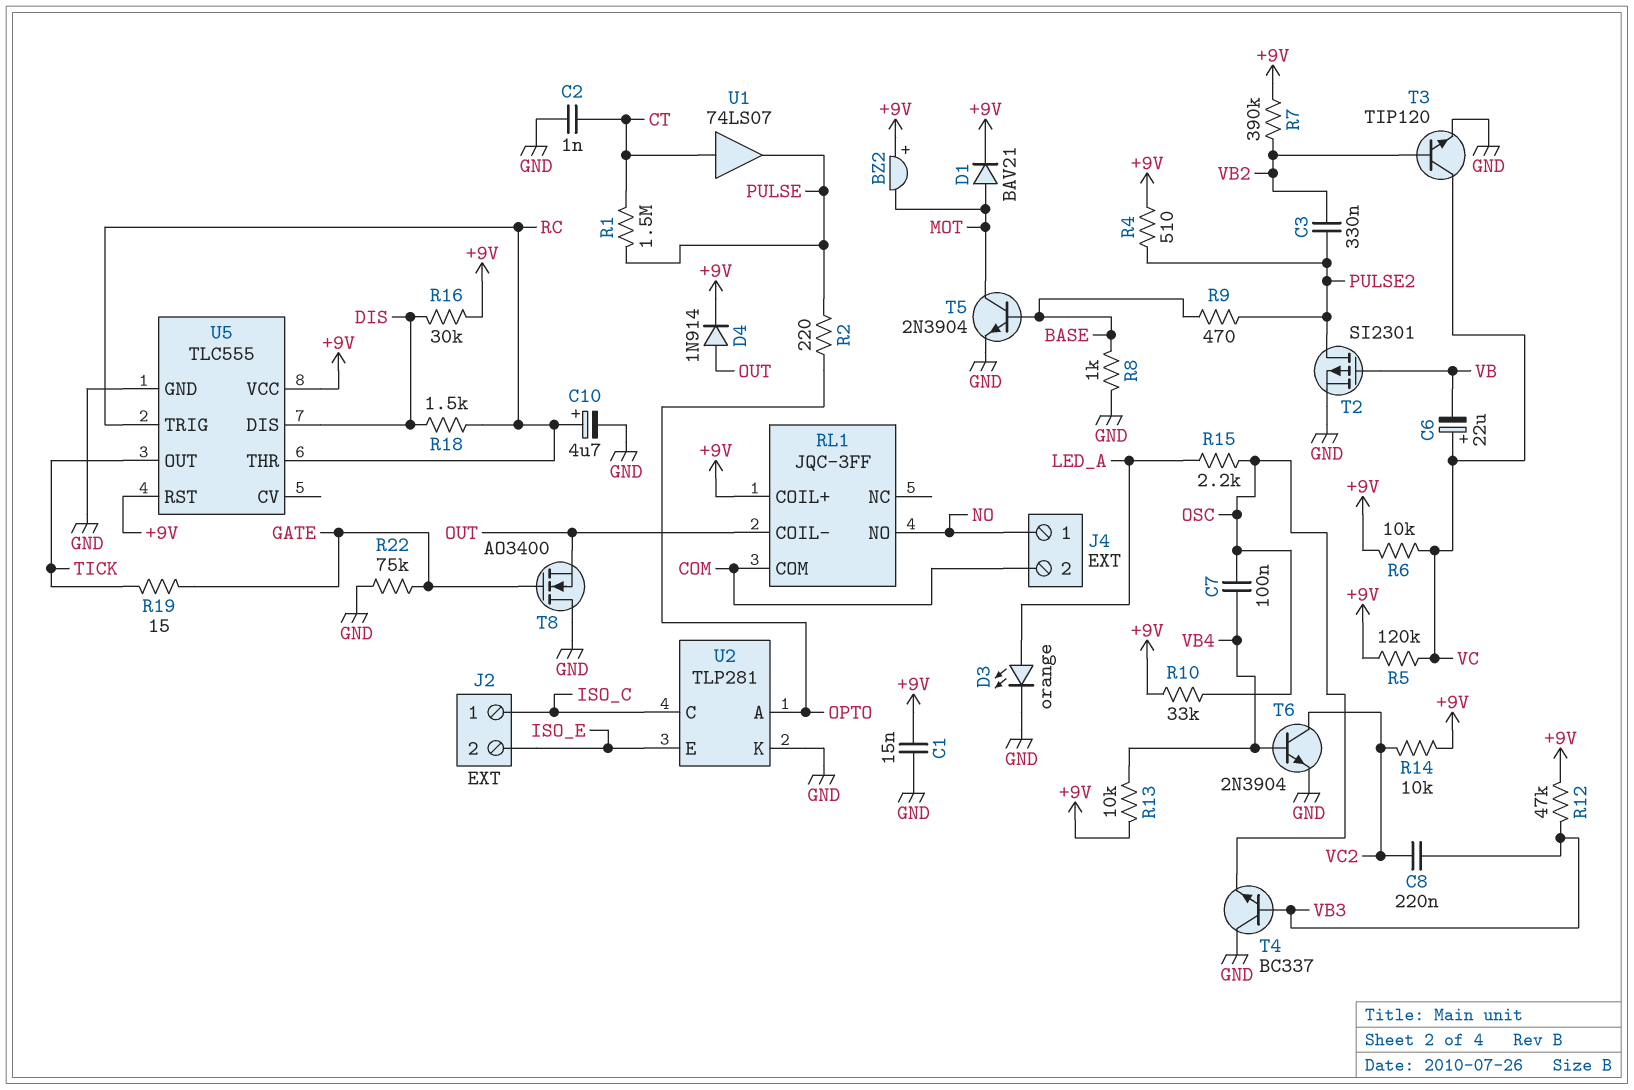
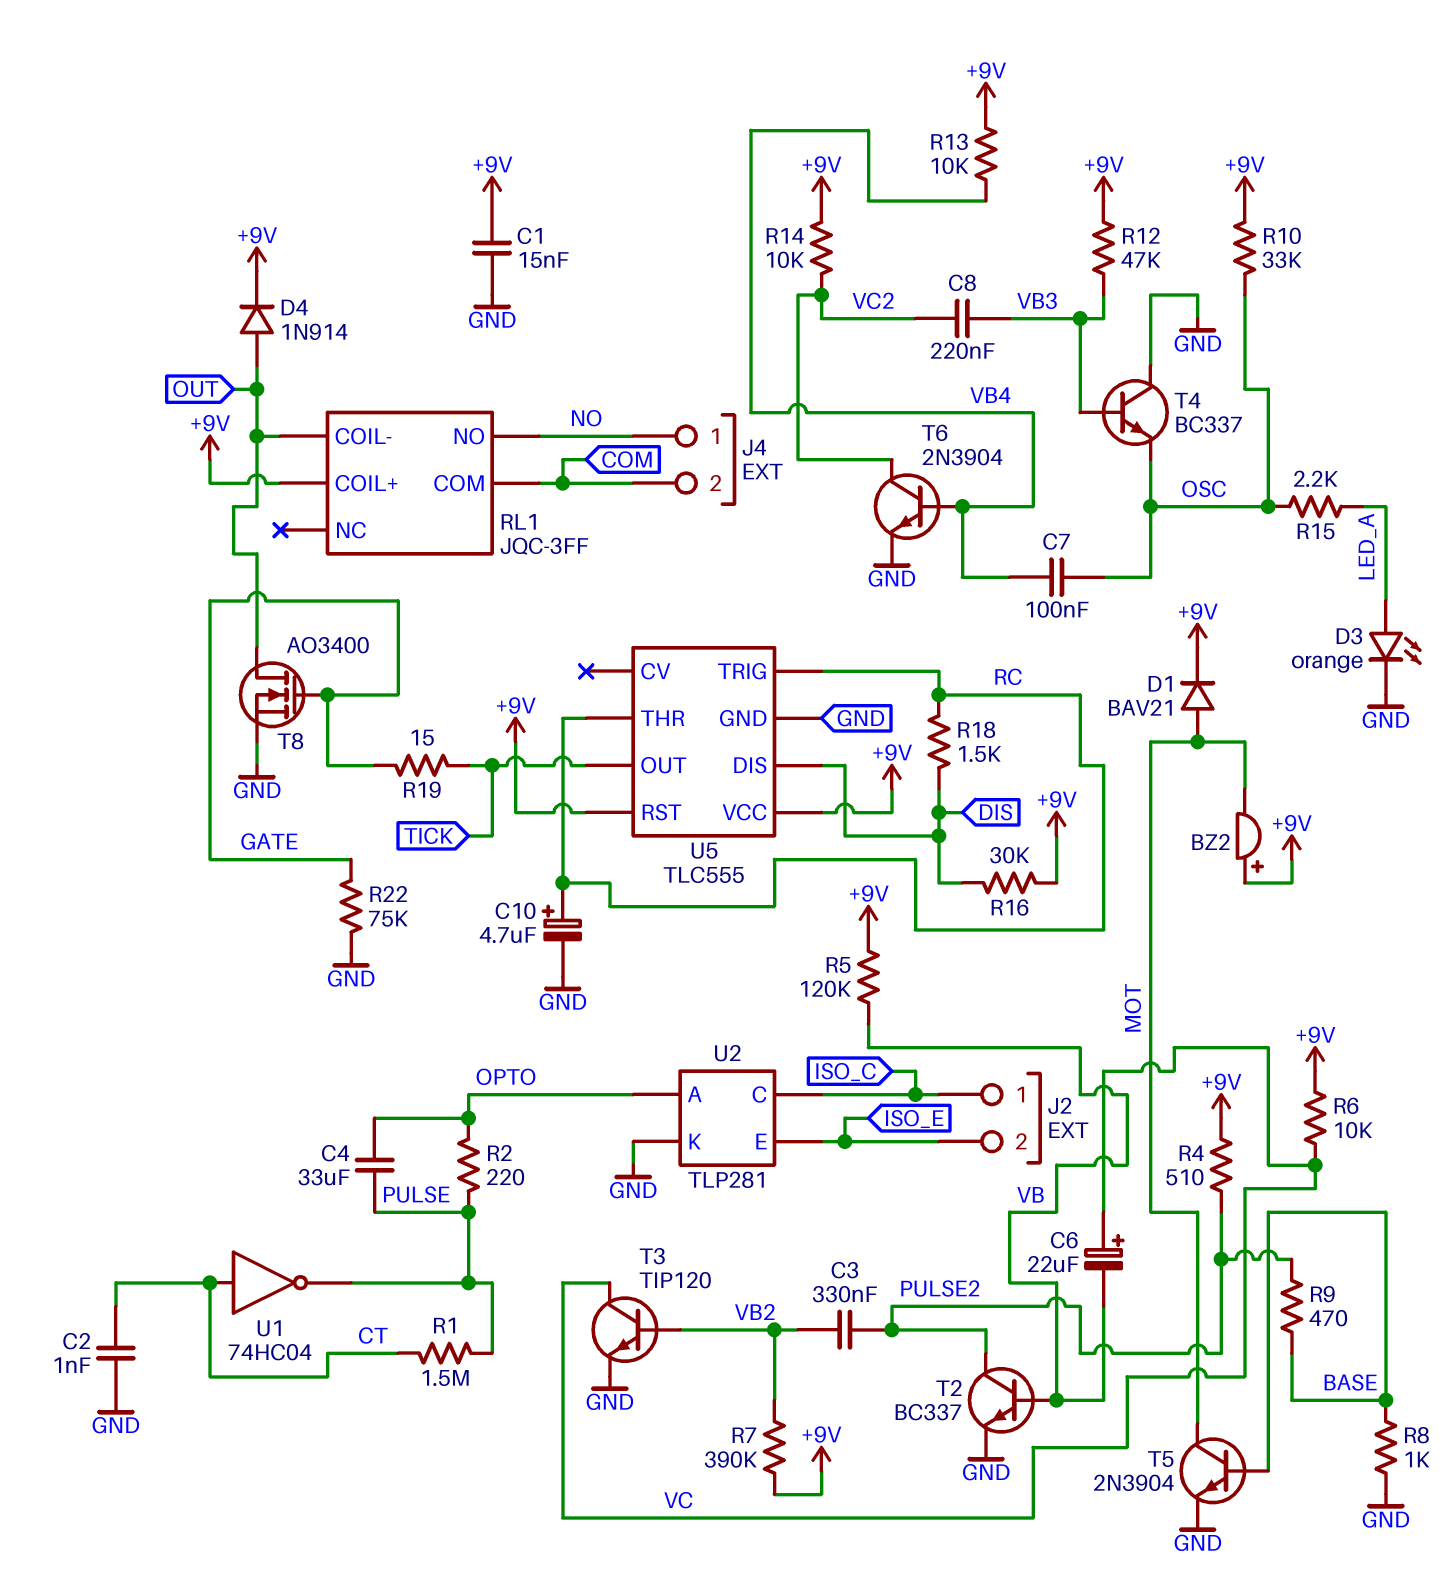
C4: none -> 33uF (OPTO, PULSE)
R5: 120k (+9V, VC) -> 120k (+9V, VB)
T2: PMOS SI2301 (G VB, D PULSE2, S GND) -> NPN BC337 (B VB, C PULSE2, E GND)
T8: NMOS AO3400 (G GATE, D GND, S OUT) -> NMOS AO3400 (G GATE, D OUT, S GND)
U1: buffer 74LS07 (in CT, out PULSE) -> NOT 74HC04 (in CT, out PULSE)

